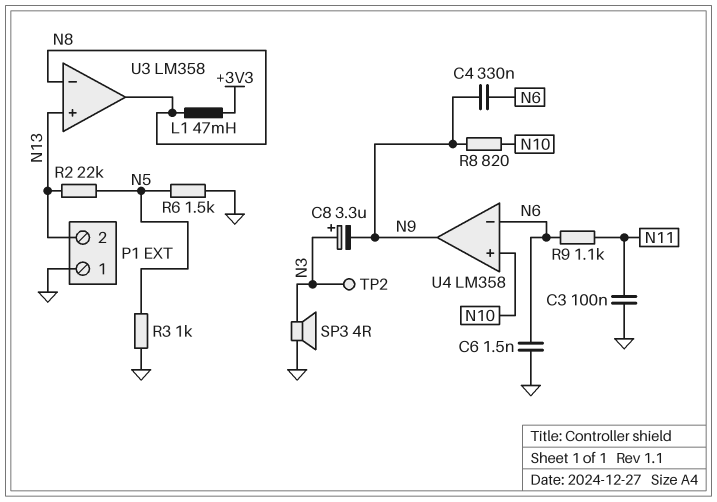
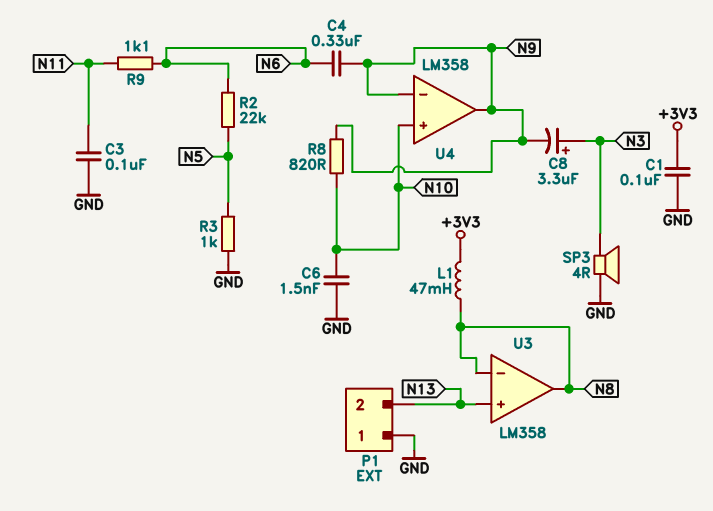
C1: none -> 100nF (+3V3, GND)
C6: 1.5nF (GND, N6) -> 1.5nF (GND, N10)
R2: 22k (N5, N13) -> 22k (N5, N6)
R6: 1.5k (GND, N5) -> none
TP2: test point (N3) -> none
U4 pin in-: N6 -> N9

